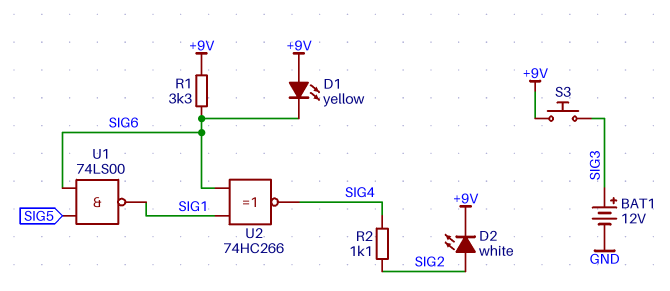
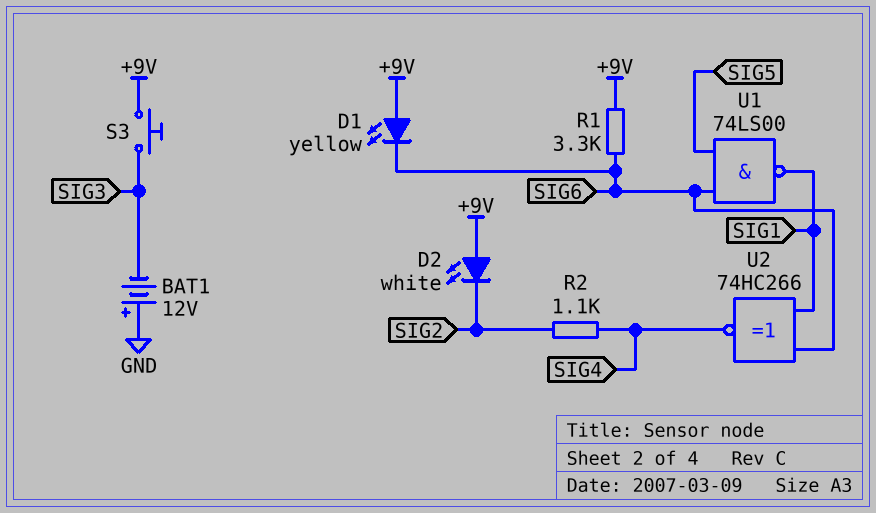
BAT1: 12V (plus SIG3, minus GND) -> 12V (plus GND, minus SIG3)
D2: LED white (A SIG2, K +9V) -> LED white (A +9V, K SIG2)

